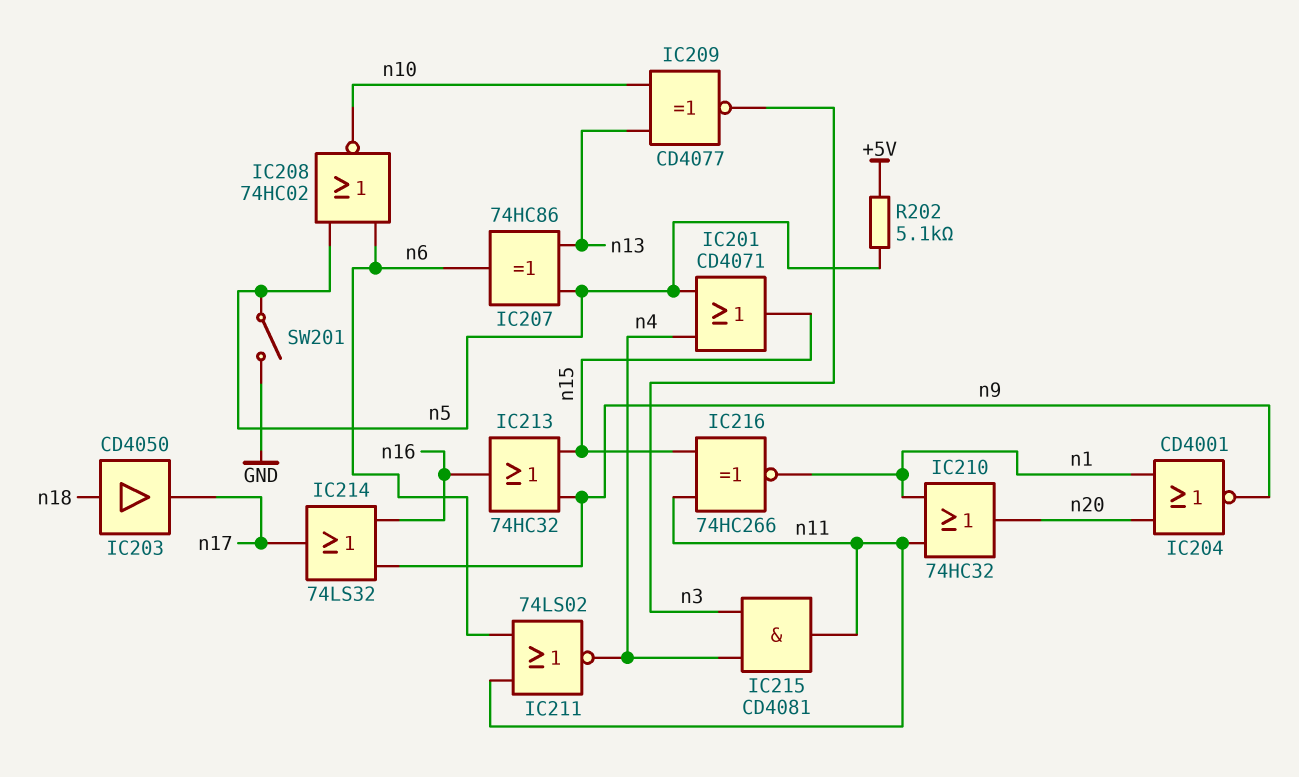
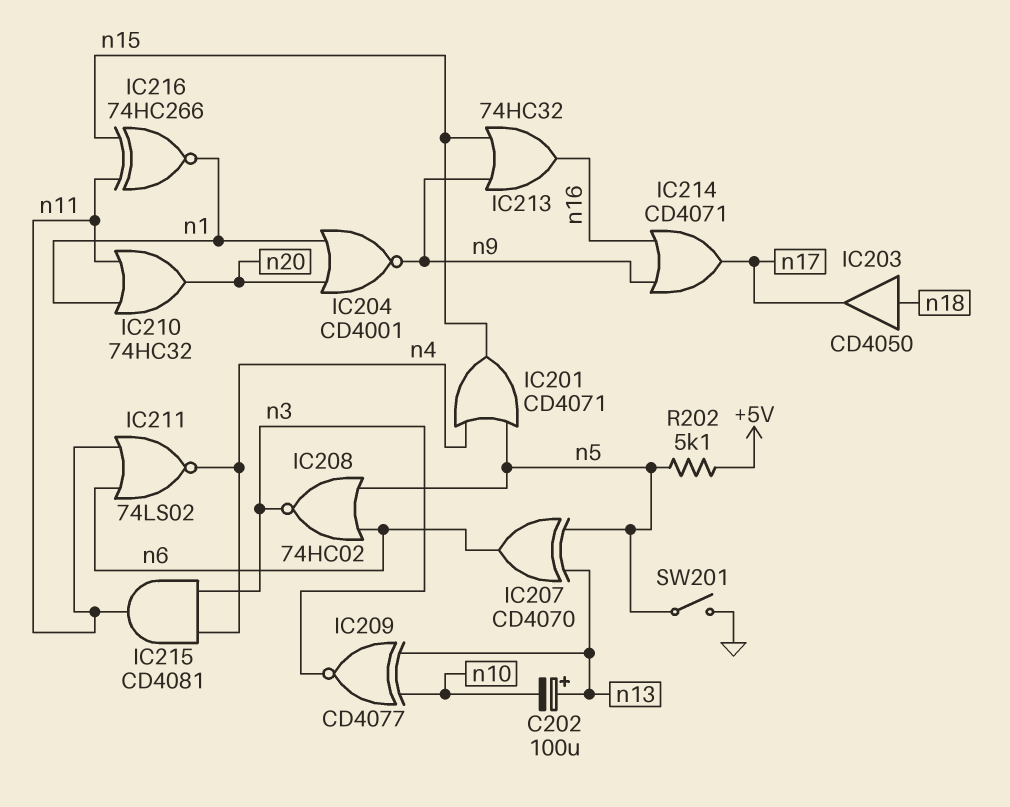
C202: none -> 100uF (plus n13, minus n10)
IC207: XOR 74HC86 (in n5, in n13, out n6) -> XOR CD4070 (in n5, in n13, out n6)
IC208: NOR 74HC02 (in n5, in n6, out n10) -> NOR 74HC02 (in n5, in n6, out n3)
IC214: OR 74LS32 (in n9, in n16, out n17) -> OR CD4071 (in n9, in n16, out n17)

